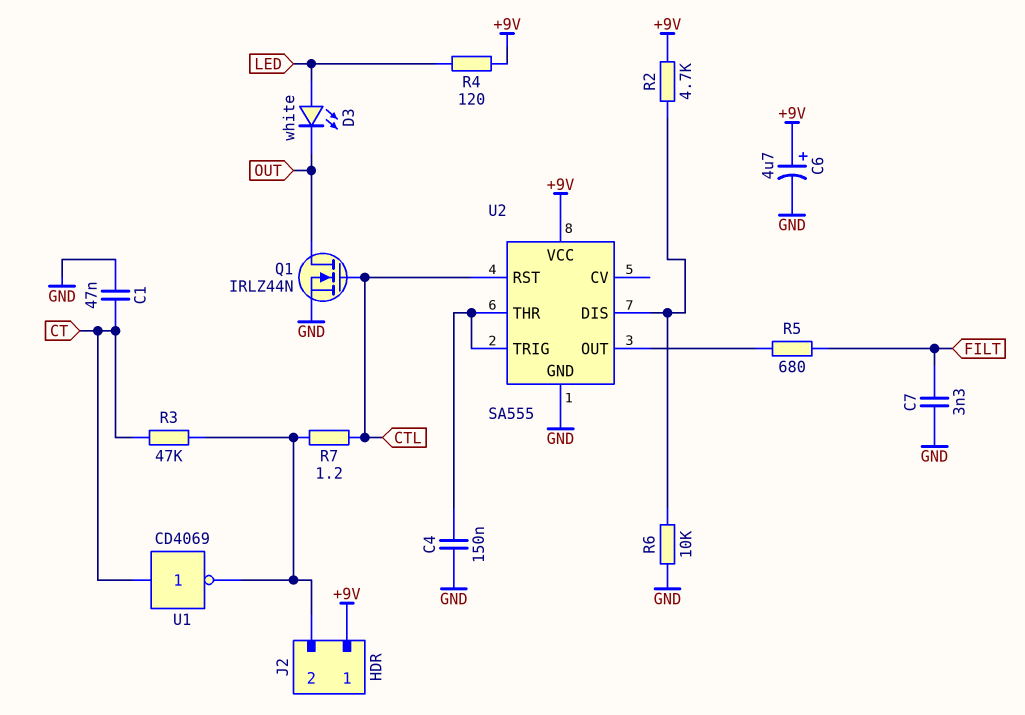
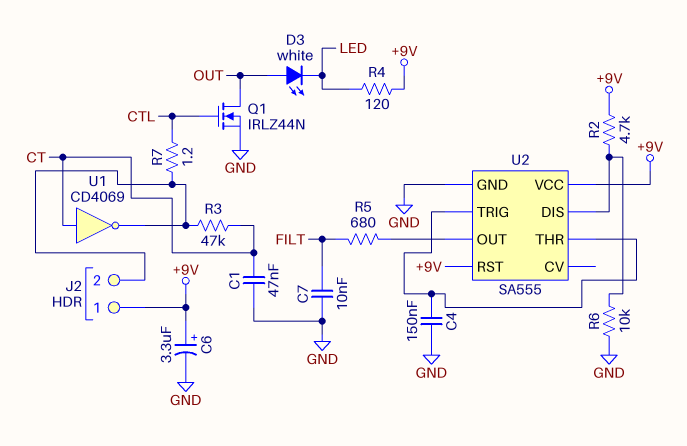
C6: 4.7uF (plus +9V, minus GND) -> 3.3uF (plus +9V, minus GND)
C7: 3.3nF (FILT, GND) -> 10nF (FILT, GND)
D3: LED white (A LED, K OUT) -> LED white (A OUT, K LED)
U2 pin RST: CTL -> +9V

